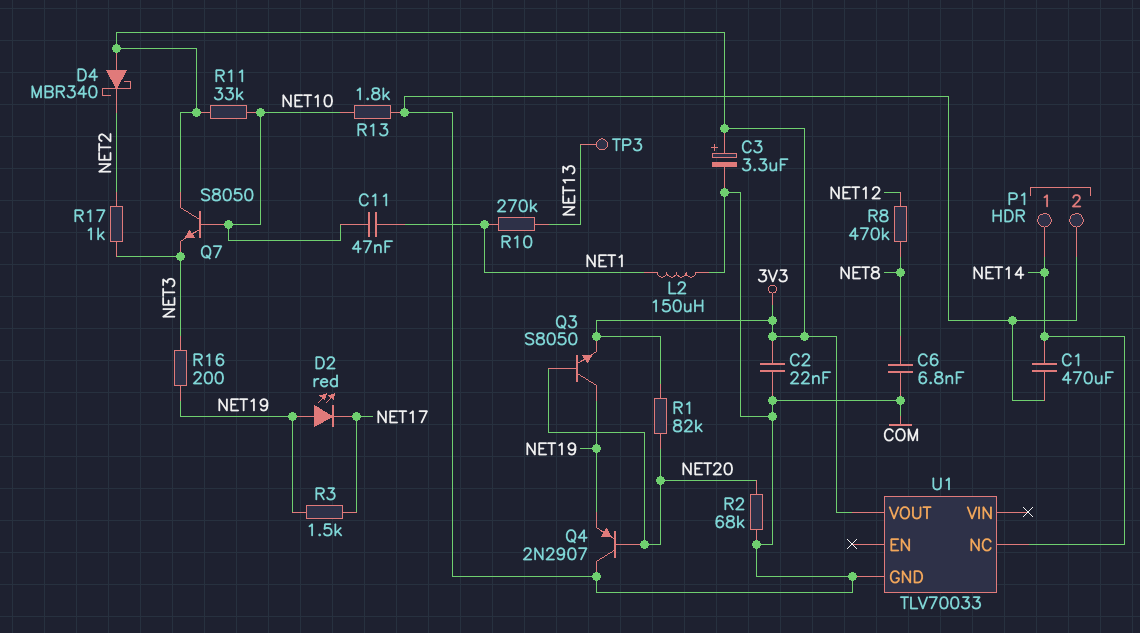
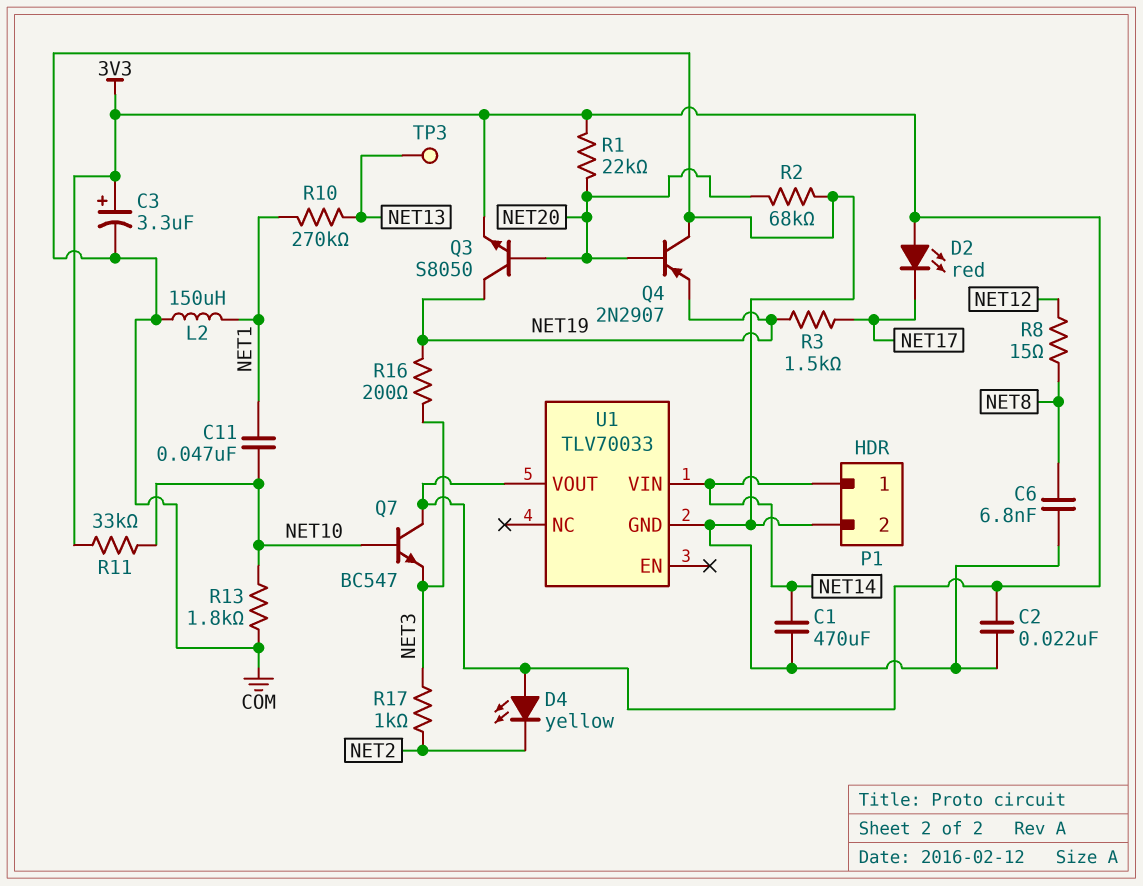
D2: LED red (A NET19, K NET17) -> LED red (A 3V3, K NET17)
D4: schottky MBR340 (A 3V3, K NET2) -> LED yellow (A 3V3, K NET2)
Q7: NPN S8050 (B NET10, C 3V3, E NET3) -> NPN BC547 (B NET10, C 3V3, E NET3)
R1: 82k (3V3, NET20) -> 22k (3V3, NET20)
R8: 470k (NET8, NET12) -> 15 (NET8, NET12)
U1 pin NC: NET14 -> none
U1 pin VIN: none -> NET14

